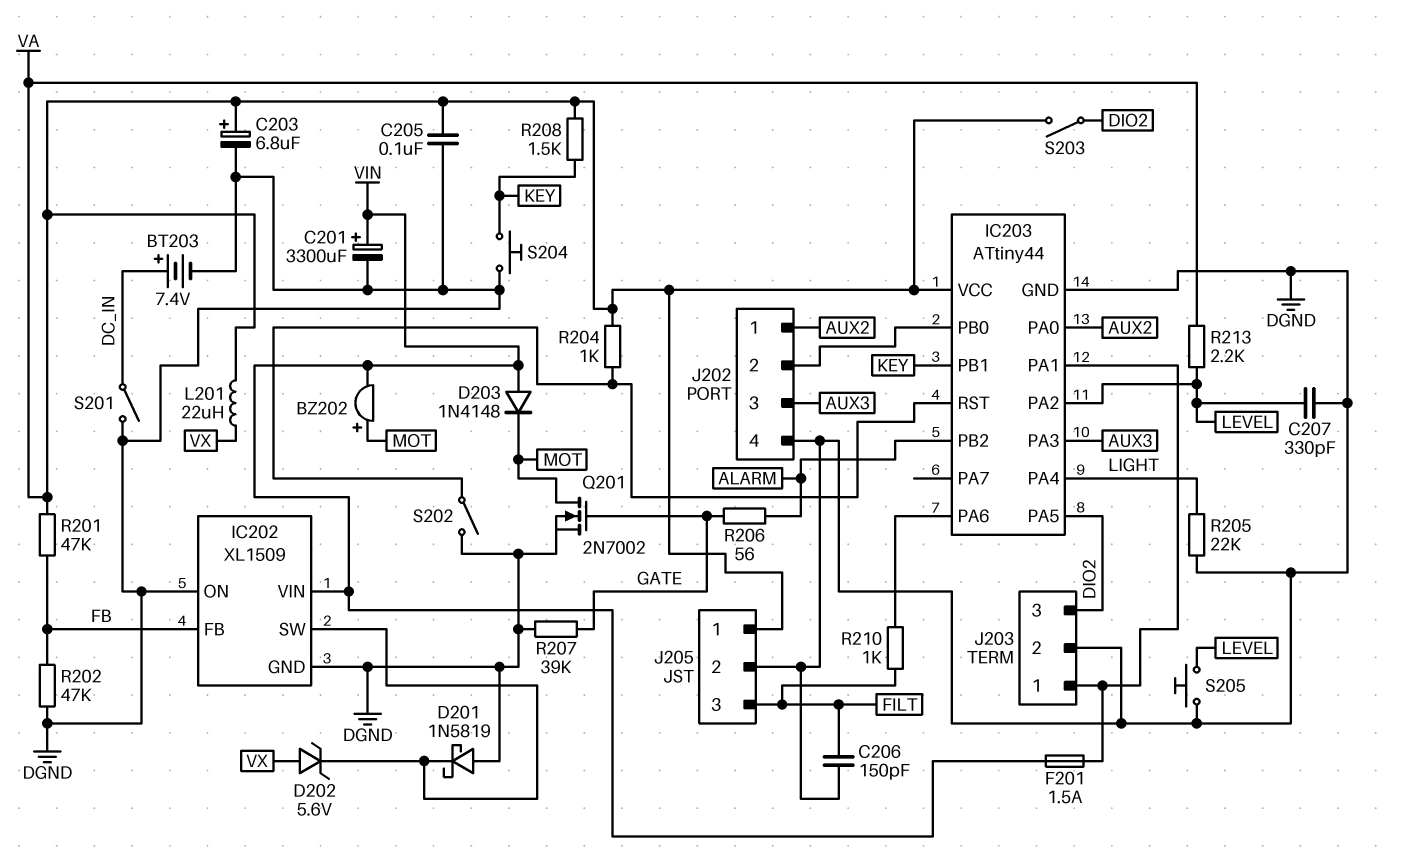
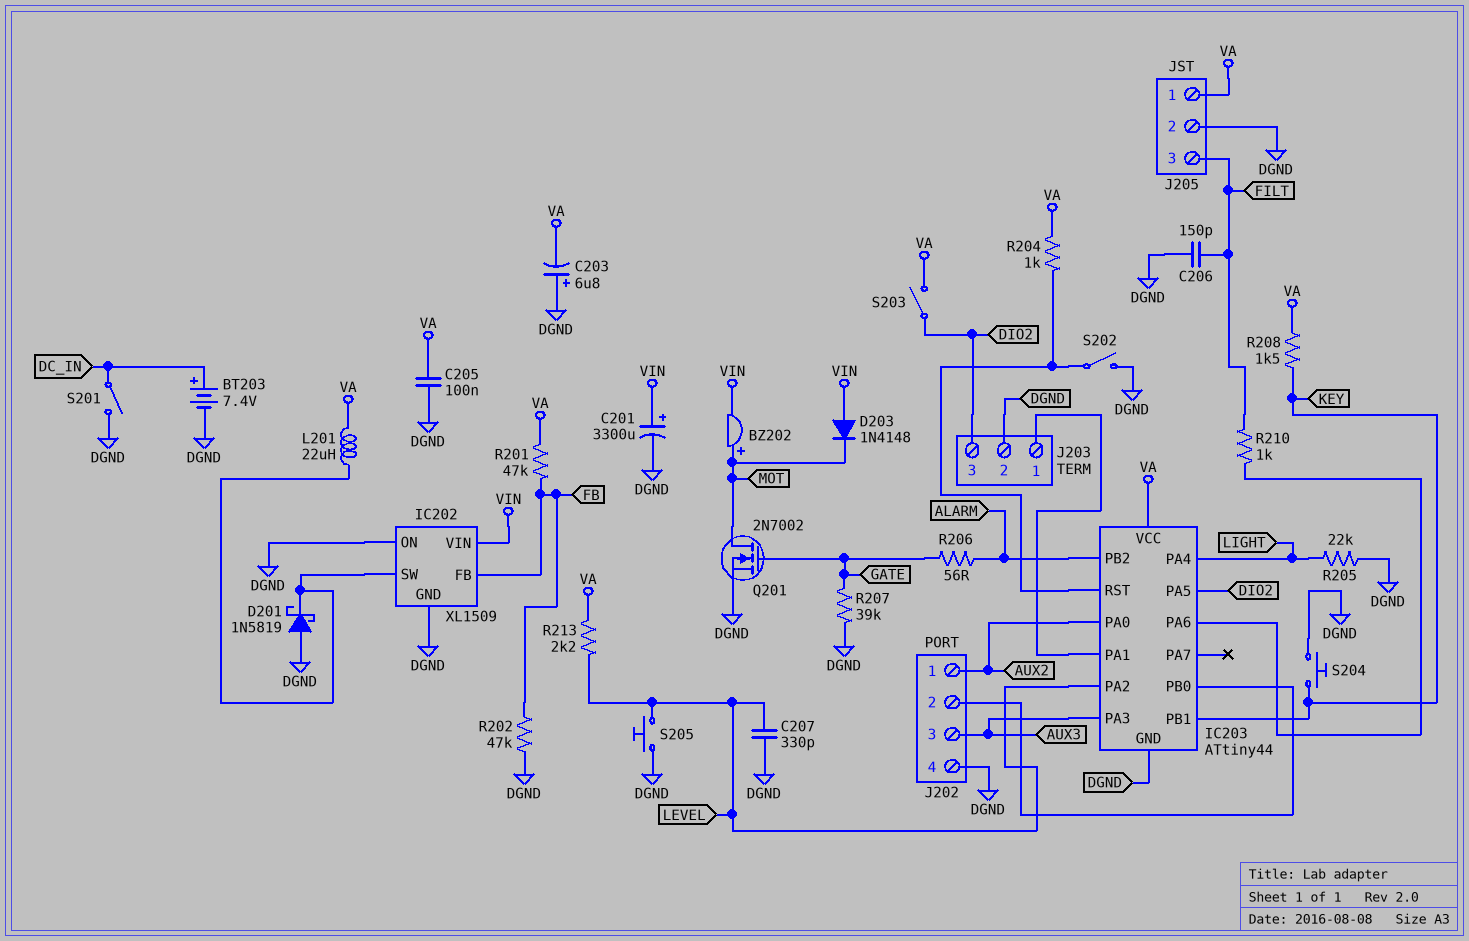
C203: 6.8uF (plus VA, minus DGND) -> 6.8uF (plus DGND, minus VA)
D202: zener 5.6V (A VX, K IC202/SW) -> none
F201: 1.5A (IC203/PA1, VIN) -> none
L201: 22uH (VA, VX) -> 22uH (IC202/SW, VA)

